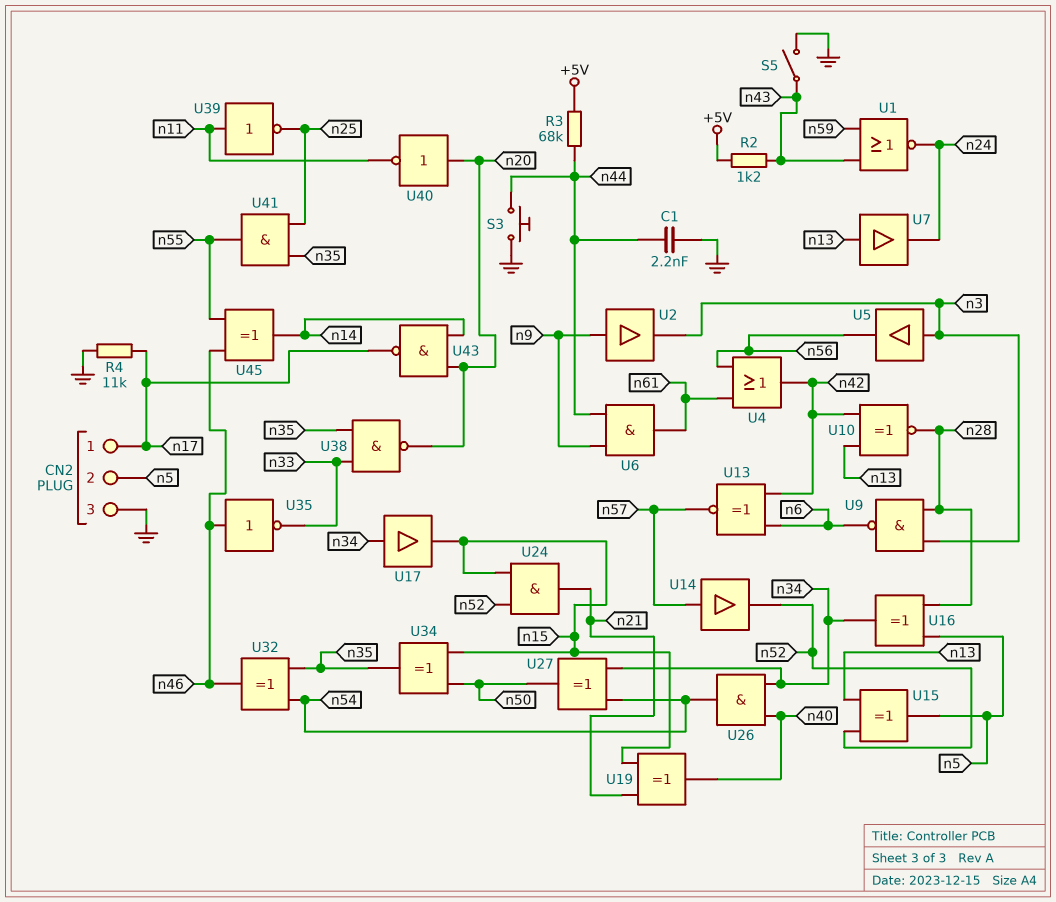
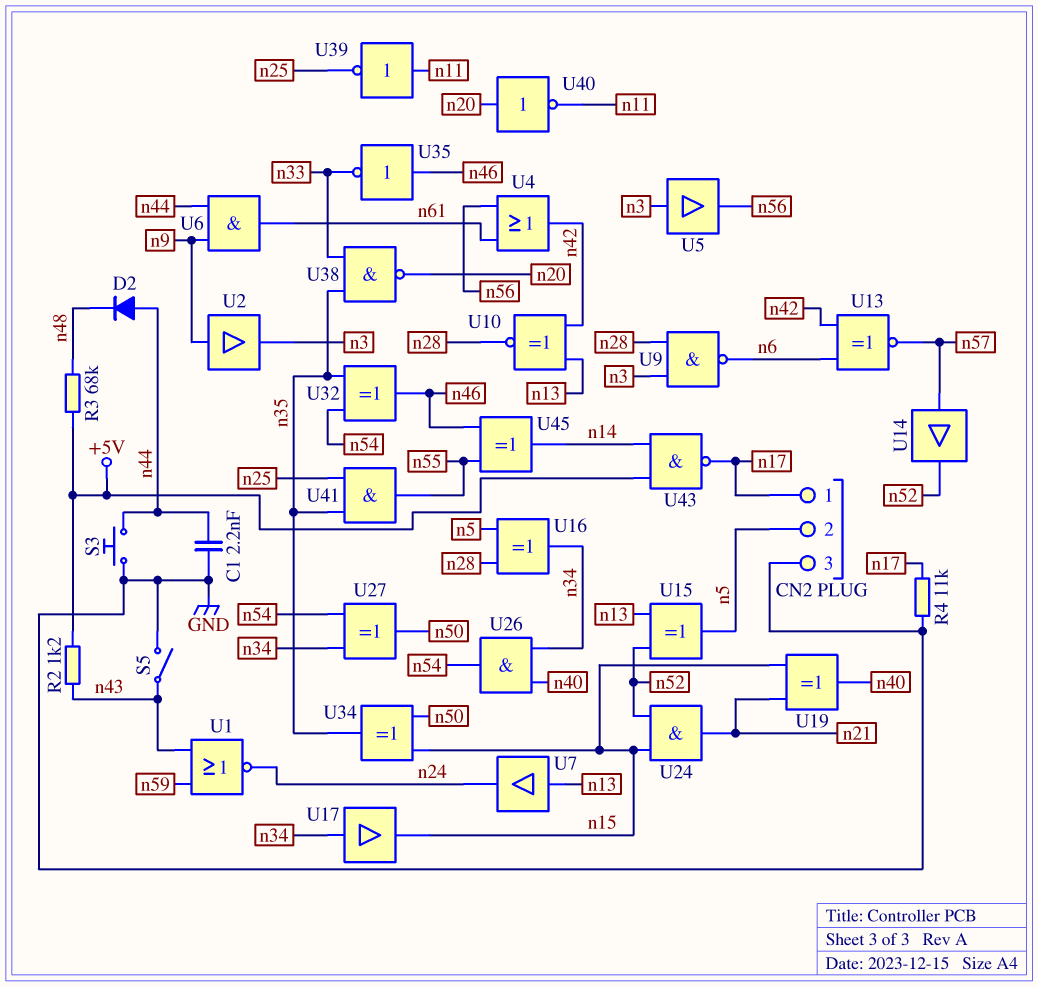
D2: none -> diode (A n44, K n48)
R3: 68k (+5V, n44) -> 68k (+5V, n48)
U43: NAND (in n14, in n20, out n17) -> NAND (in +5V, in n14, out n17)

